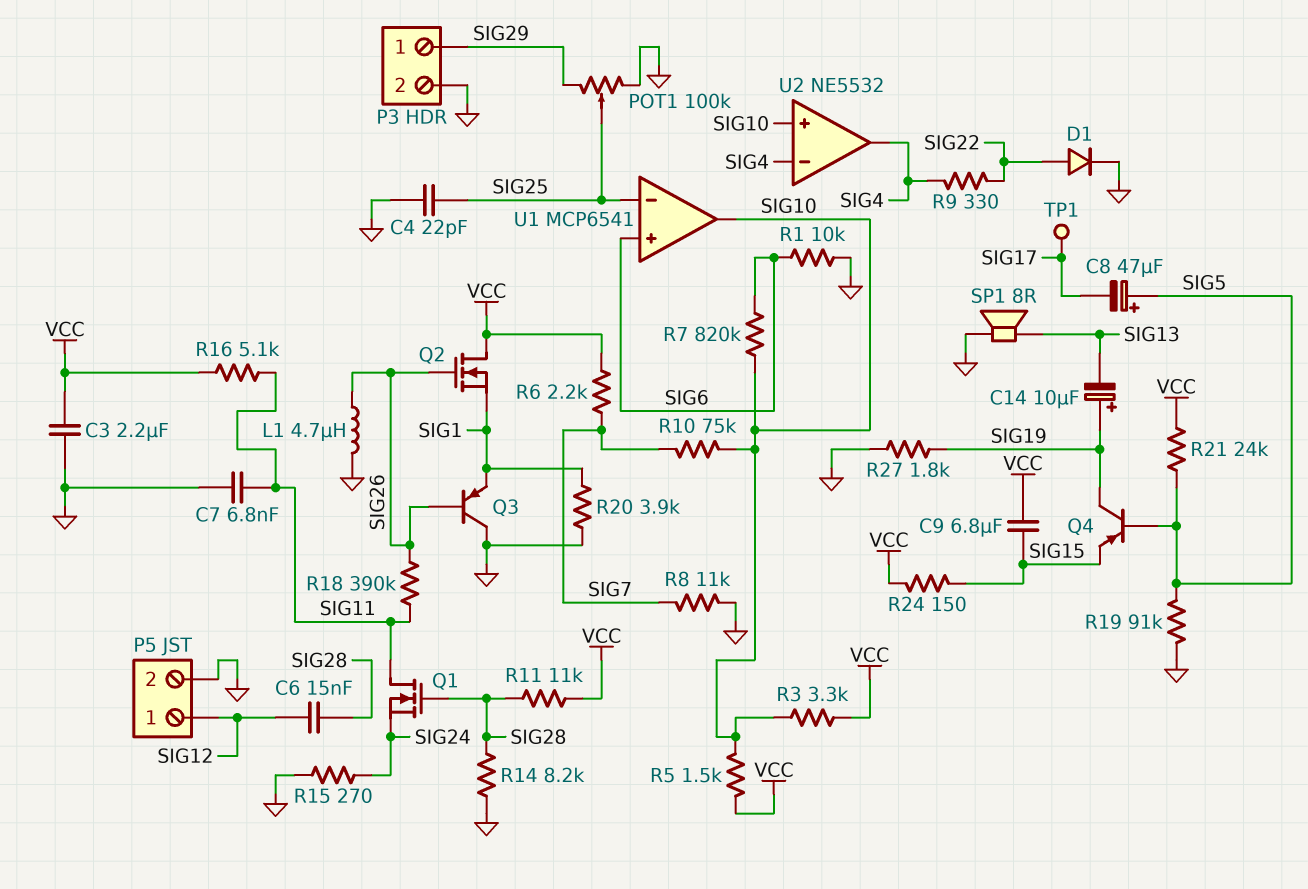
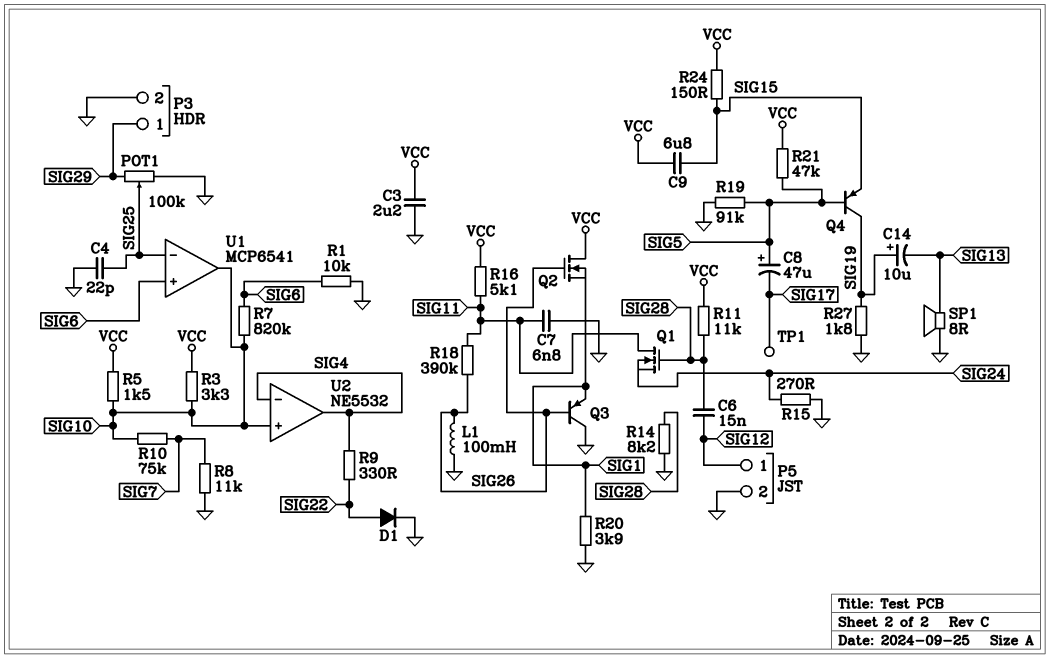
L1: 4.7uH (GND, SIG26) -> 100mH (GND, SIG26)
R6: 2.2k (SIG7, VCC) -> none
R21: 24k (SIG5, VCC) -> 47k (SIG5, VCC)

